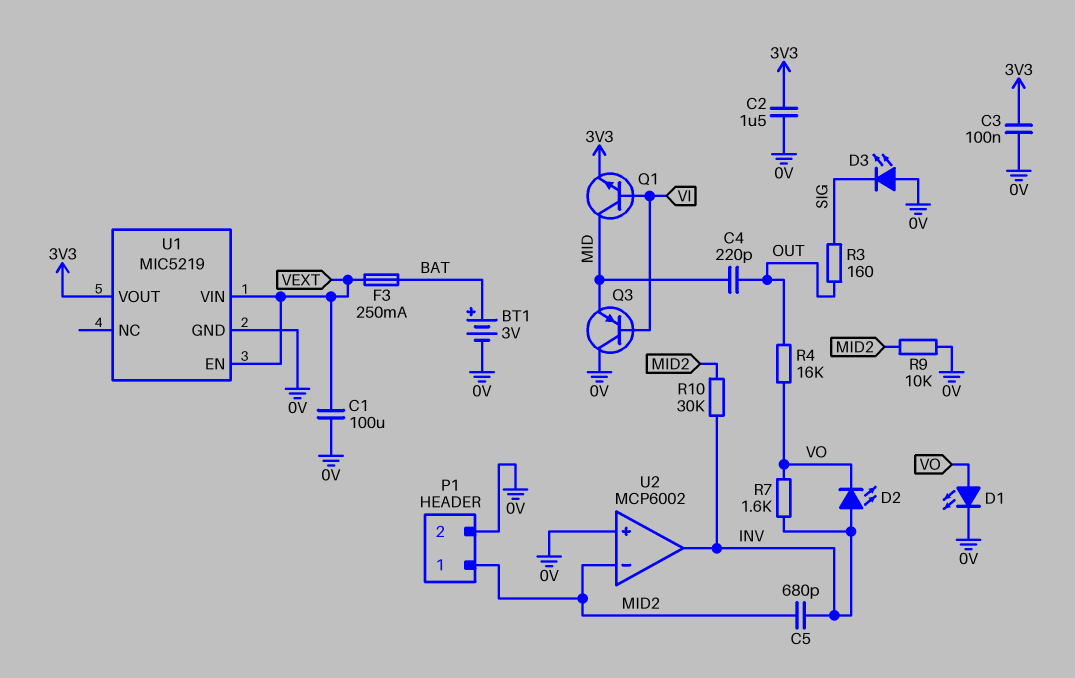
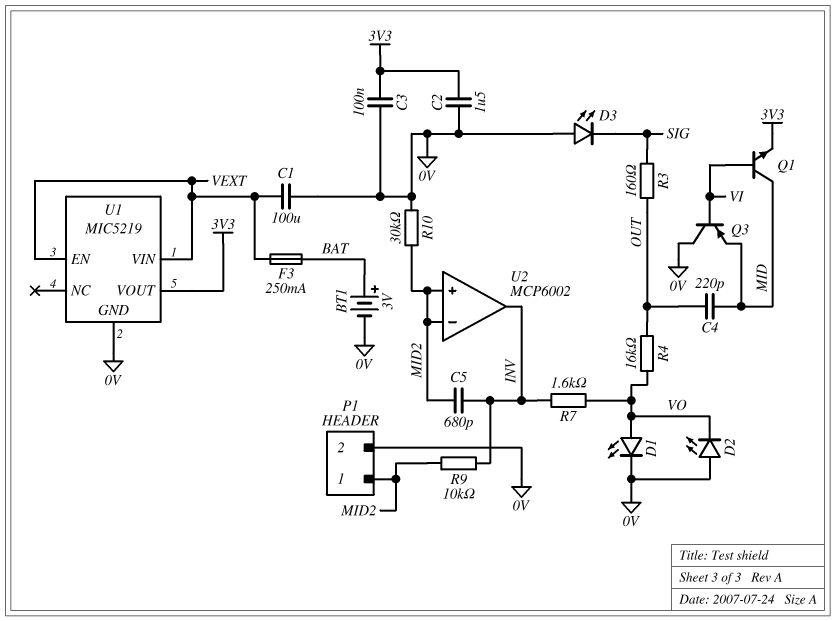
D2: LED (A INV, K VO) -> LED (A 0V, K VO)
R9: 10k (0V, MID2) -> 10k (INV, MID2)
R10: 30k (INV, MID2) -> 30k (0V, MID2)
U2 pin in+: 0V -> MID2

